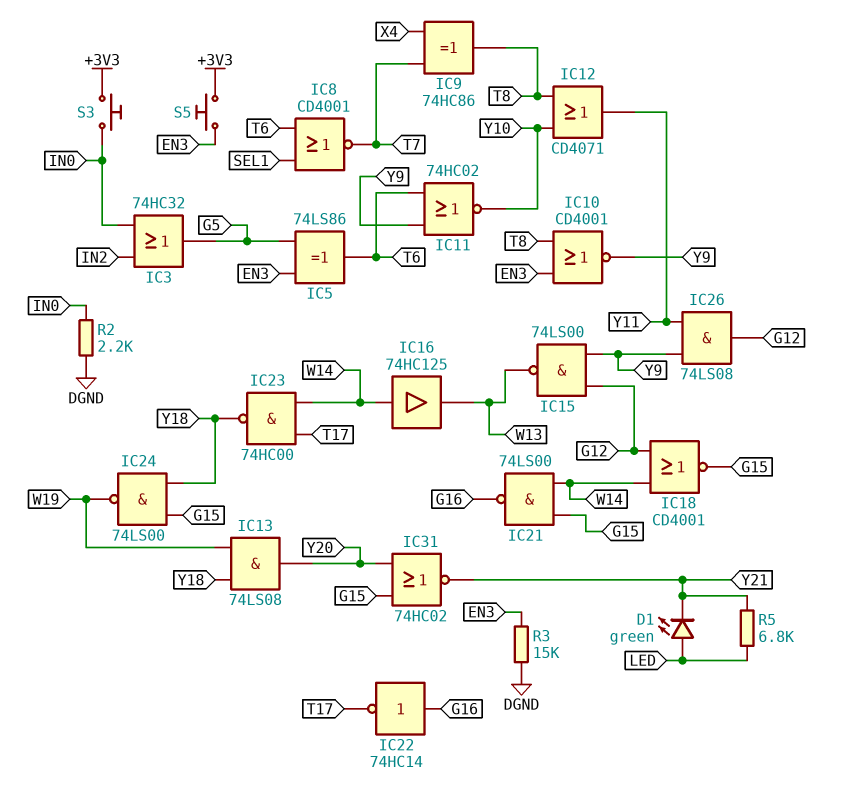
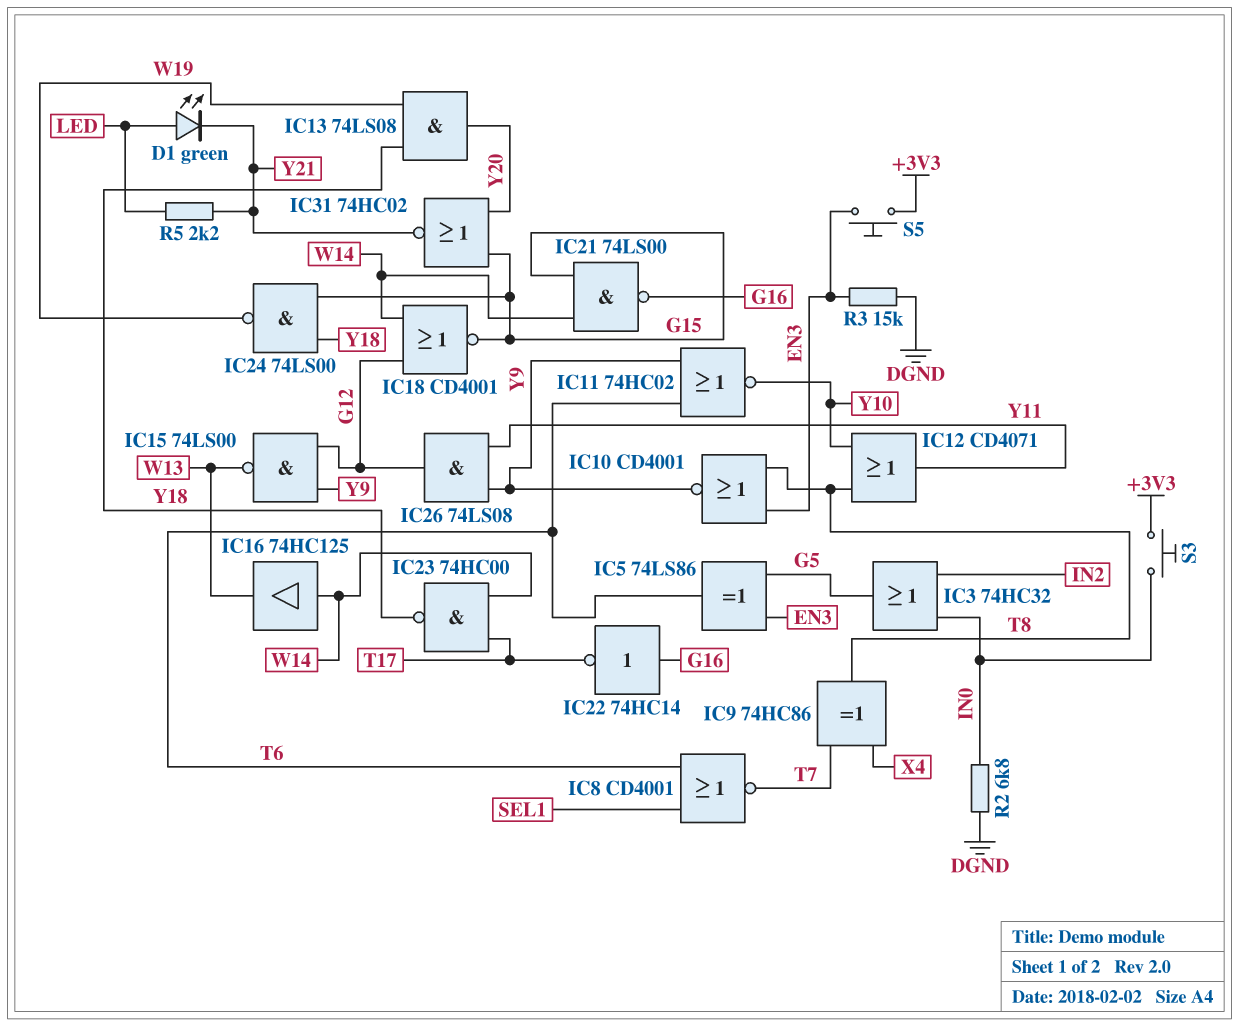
R2: 2.2k (DGND, IN0) -> 6.8k (DGND, IN0)
R5: 6.8k (LED, Y21) -> 2.2k (LED, Y21)

